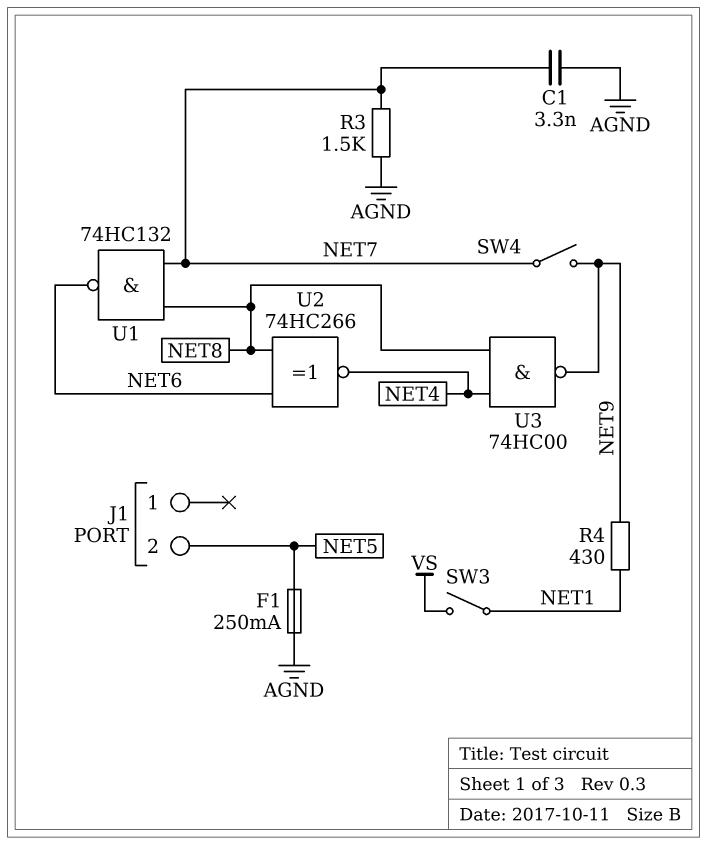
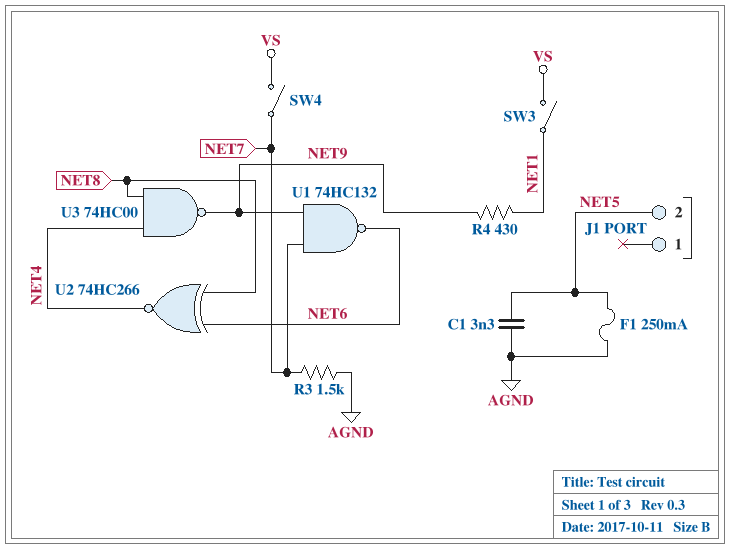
C1: 3.3nF (AGND, NET7) -> 3.3nF (AGND, NET5)
SW4: switch (NET7, NET9) -> switch (NET7, VS)
U1: NAND 74HC132 (in NET7, in NET8, out NET6) -> NAND 74HC132 (in NET7, in NET9, out NET6)

